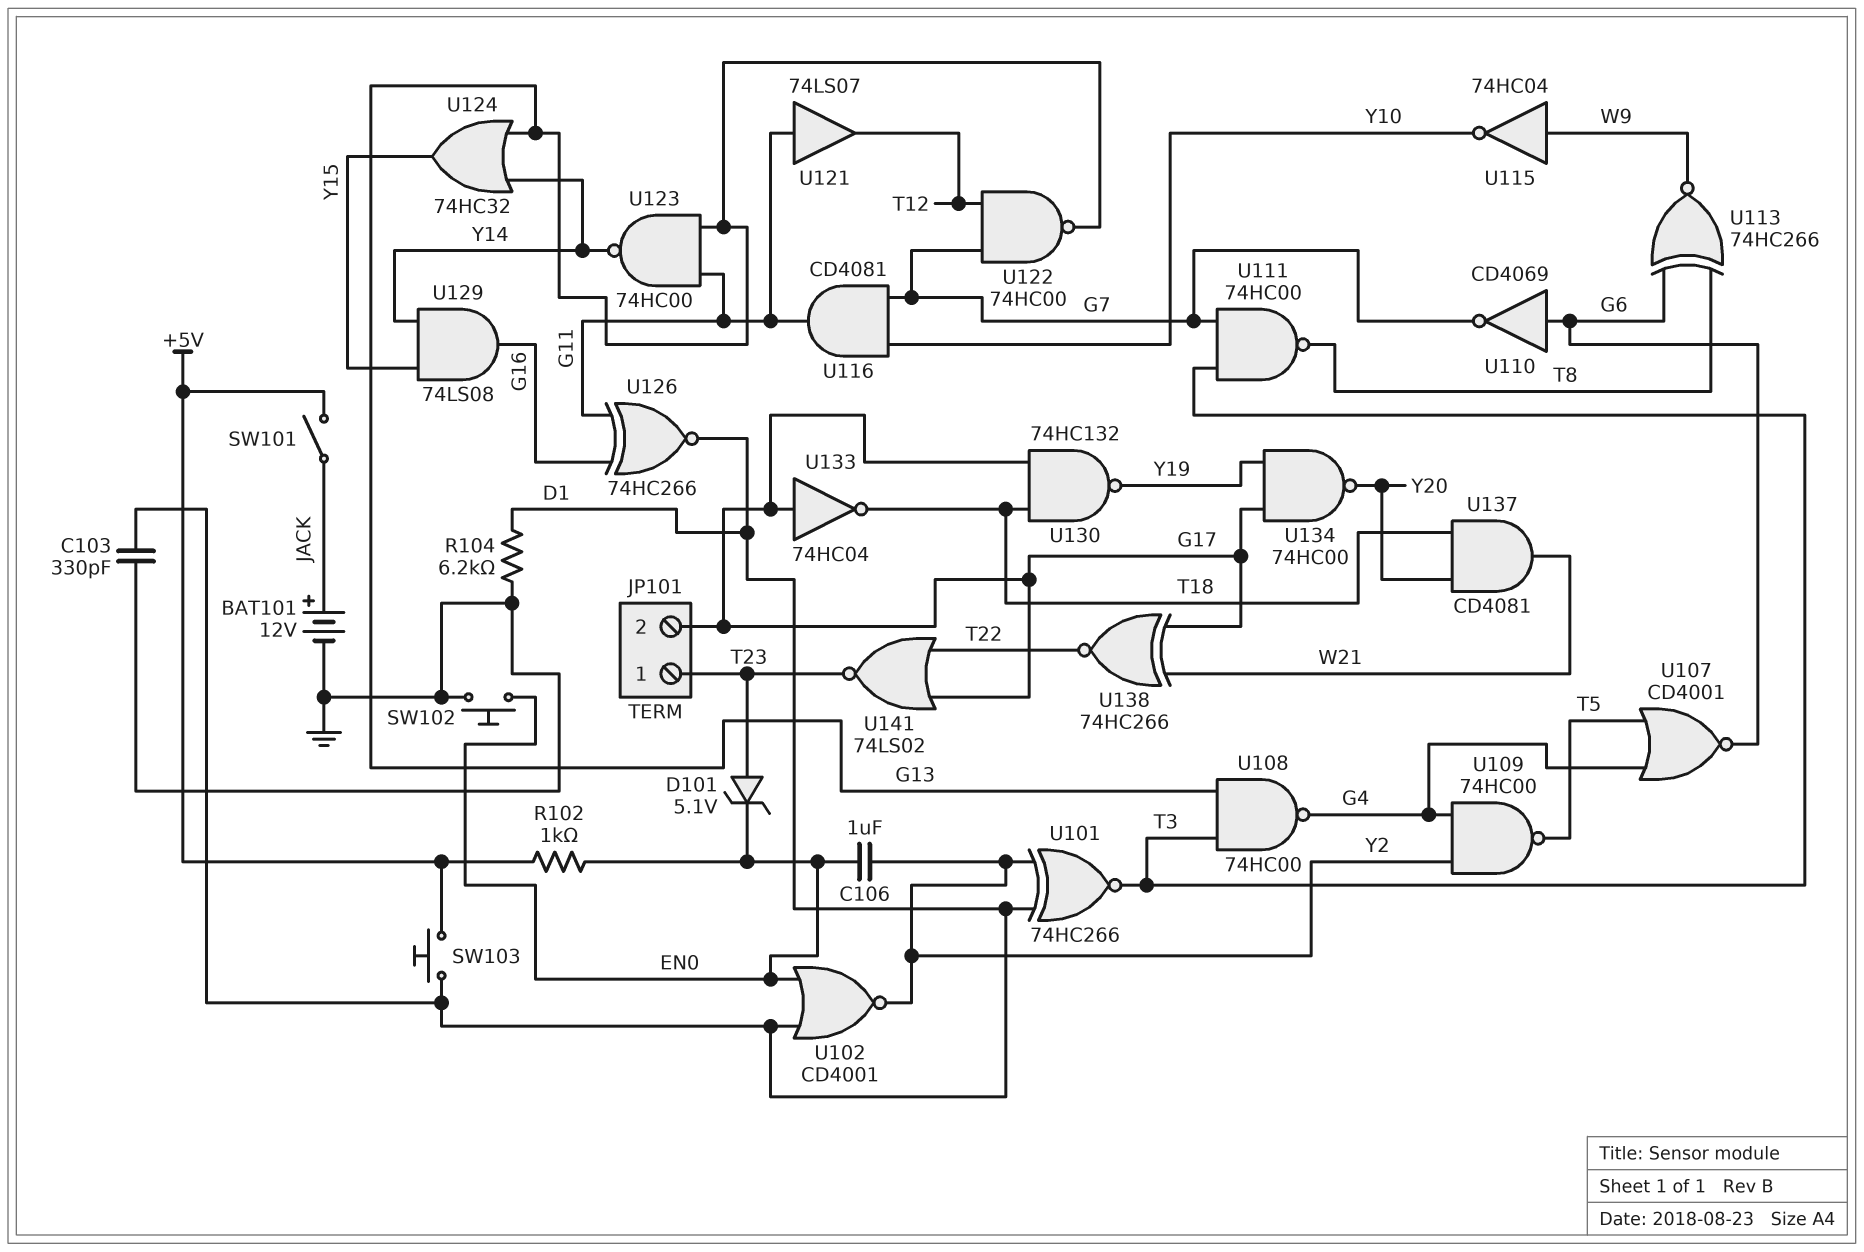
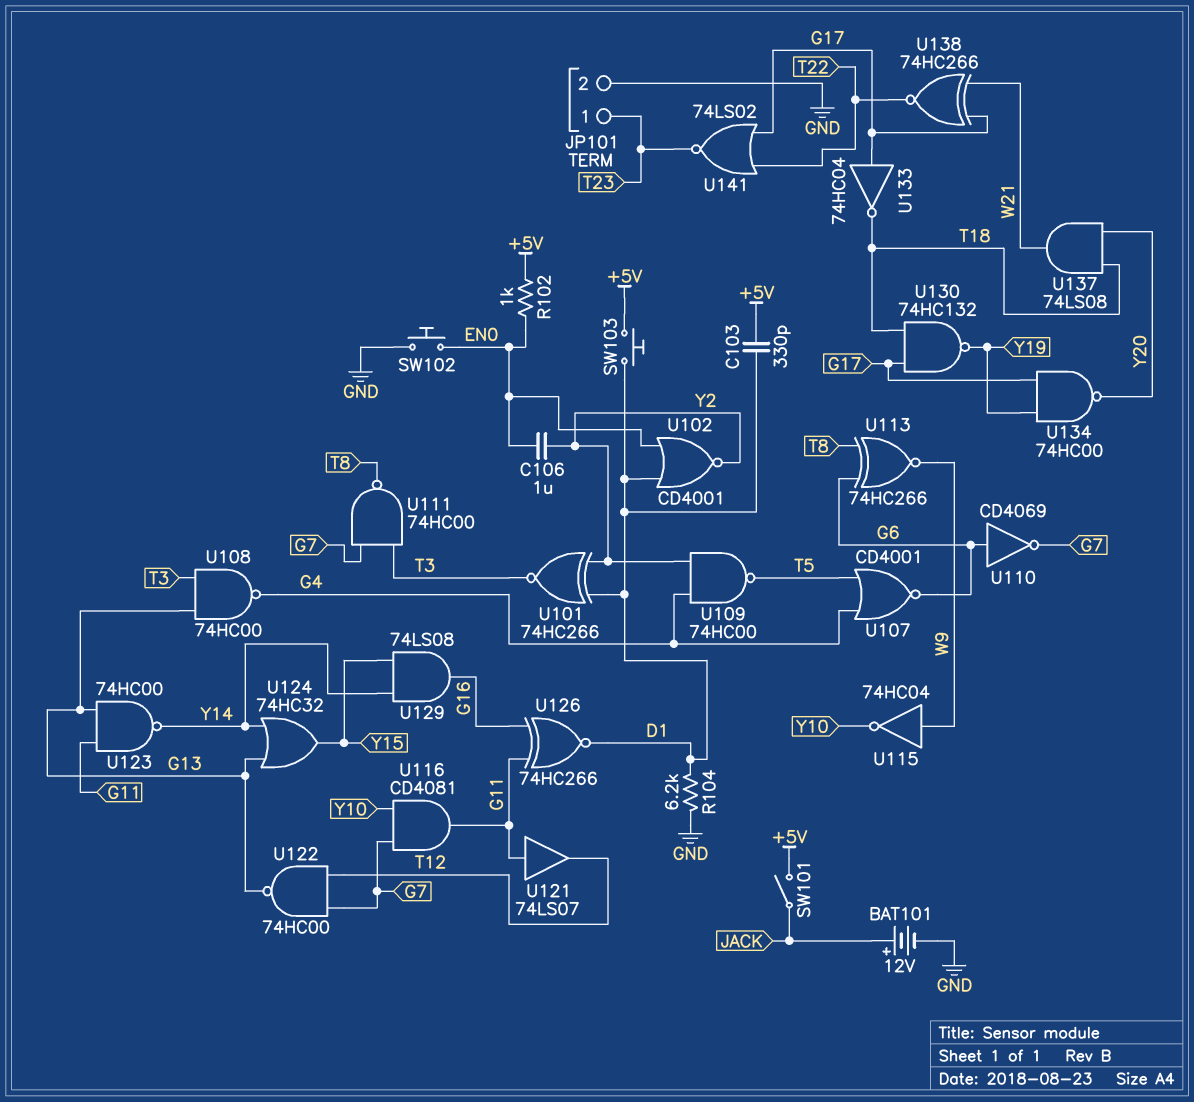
C103: 330pF (D1, GND) -> 330pF (+5V, D1)
D101: zener 5.1V (A T23, K EN0) -> none
JP101 pin 2: G17 -> GND
U137: AND CD4081 (in T18, in Y20, out W21) -> AND 74LS08 (in T18, in Y20, out W21)

